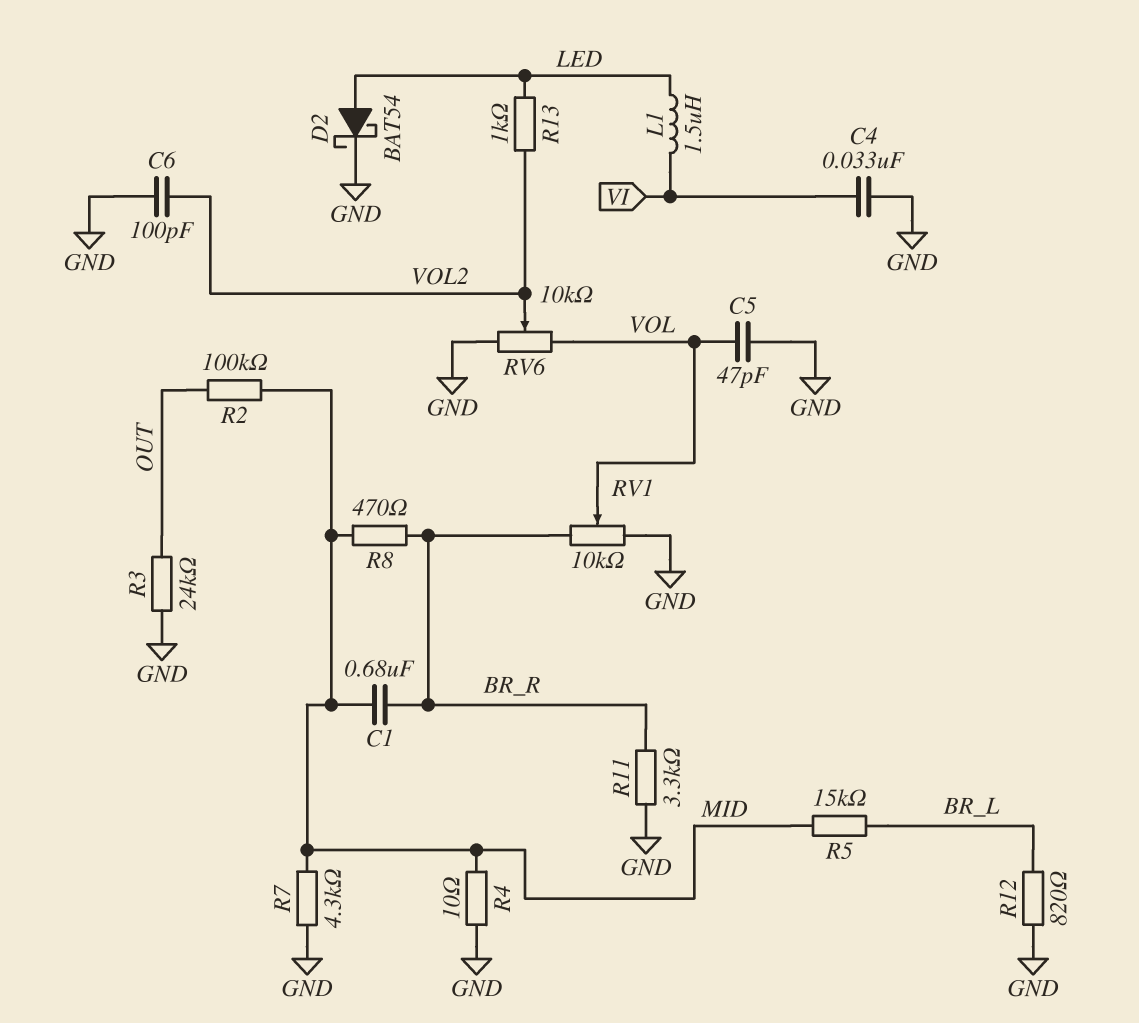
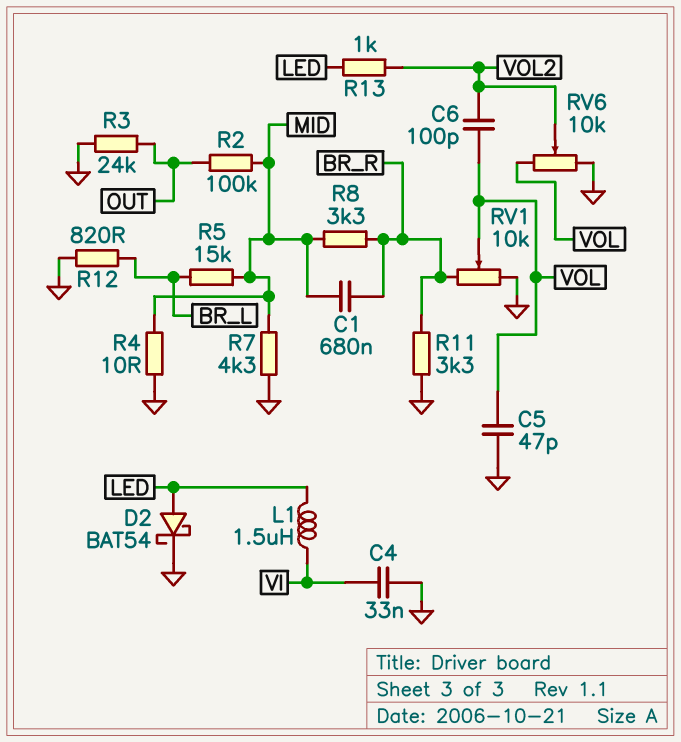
C6: 100pF (GND, VOL2) -> 100pF (VOL, VOL2)
R8: 470 (BR_R, MID) -> 3.3k (BR_R, MID)

